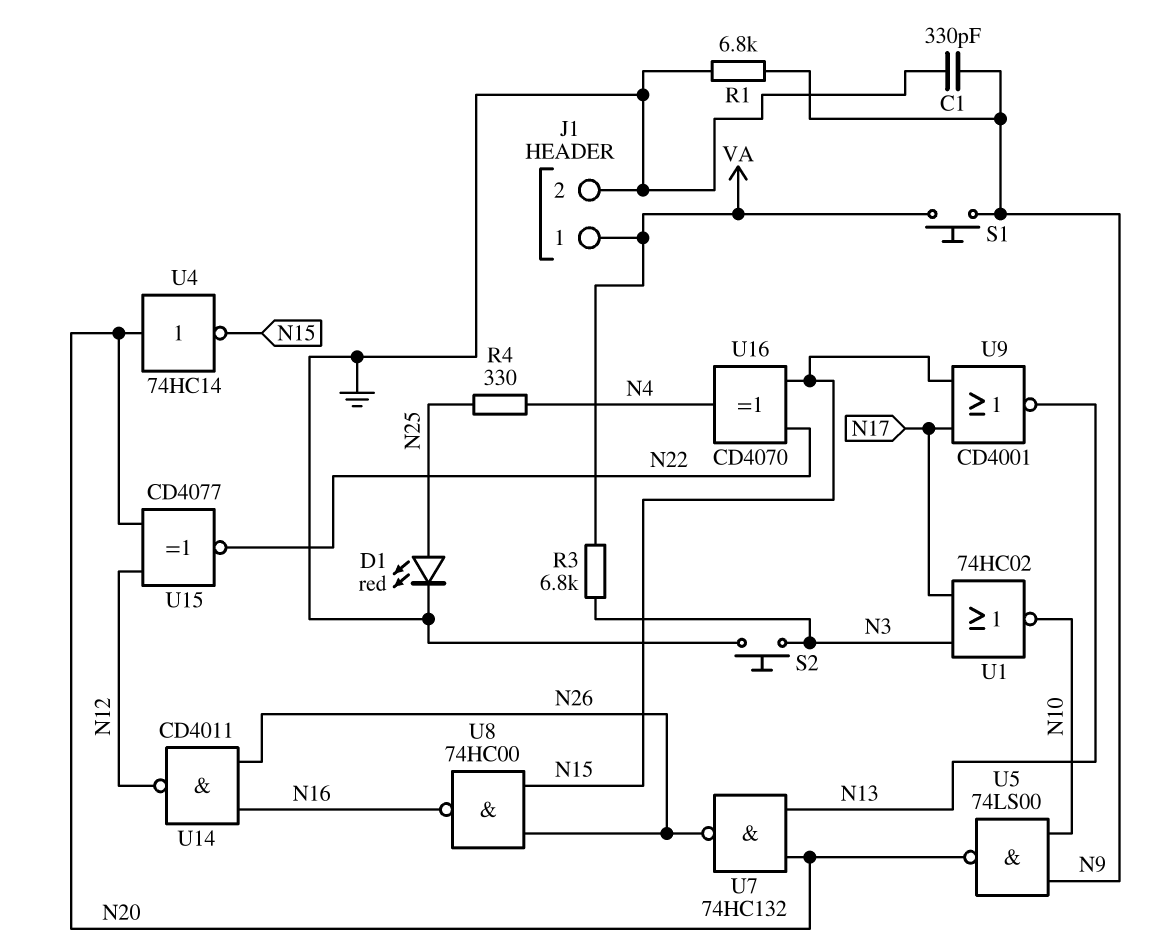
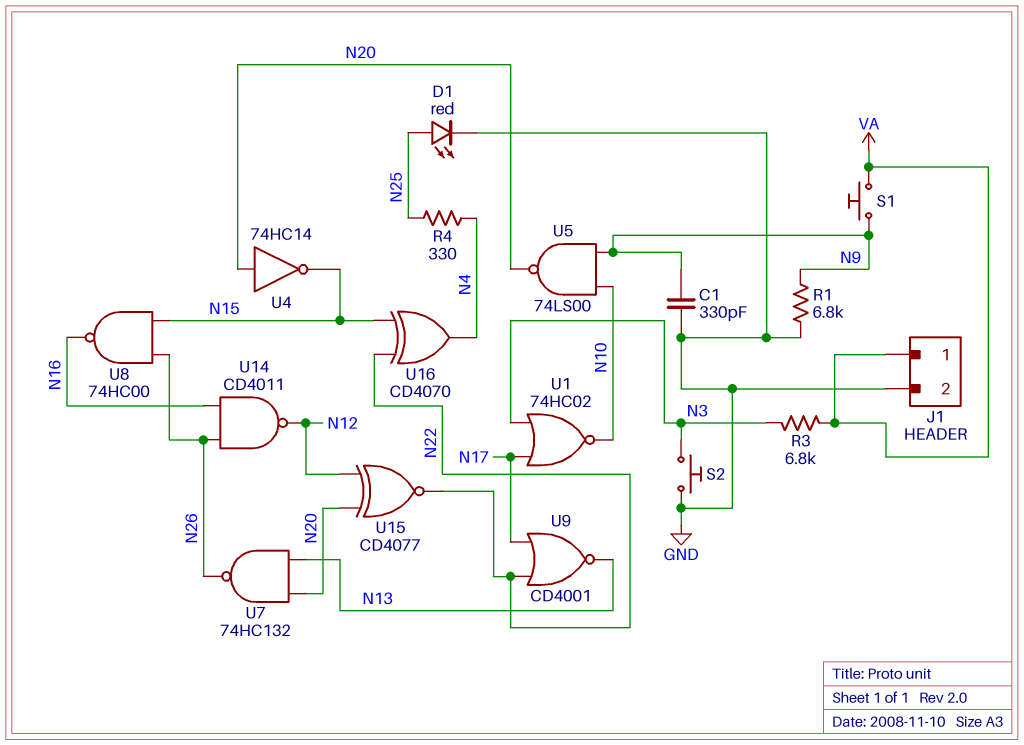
U9: NOR CD4001 (in N15, in N17, out N13) -> NOR CD4001 (in N17, in N22, out N13)

